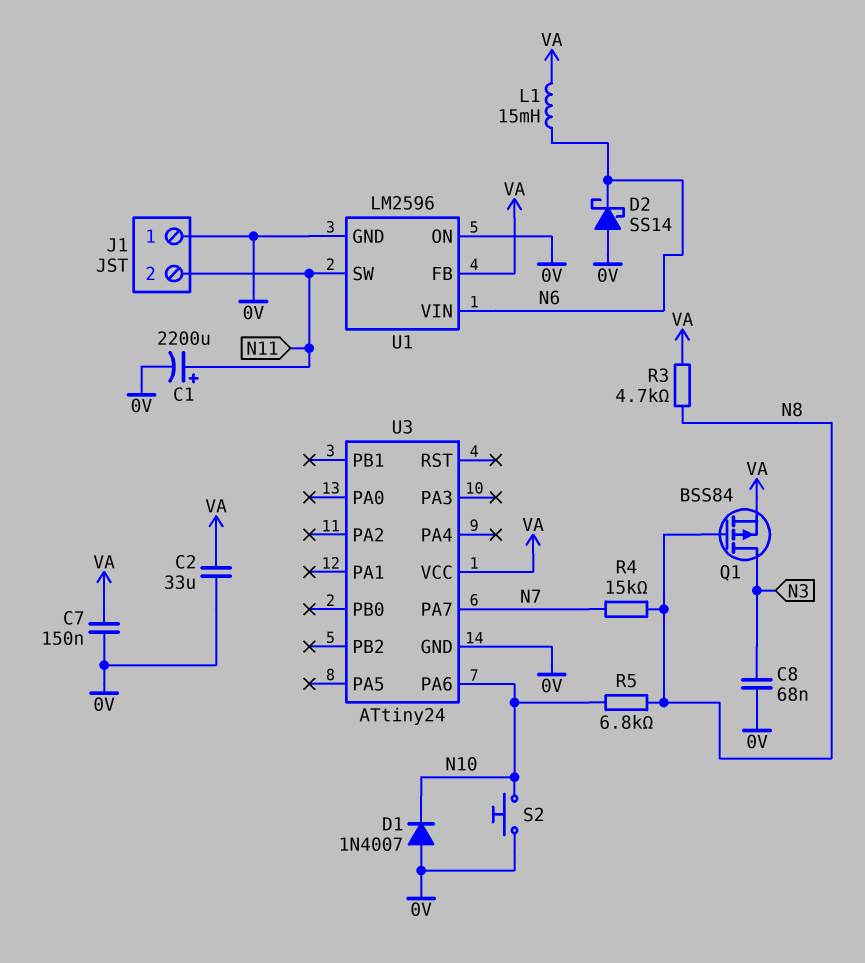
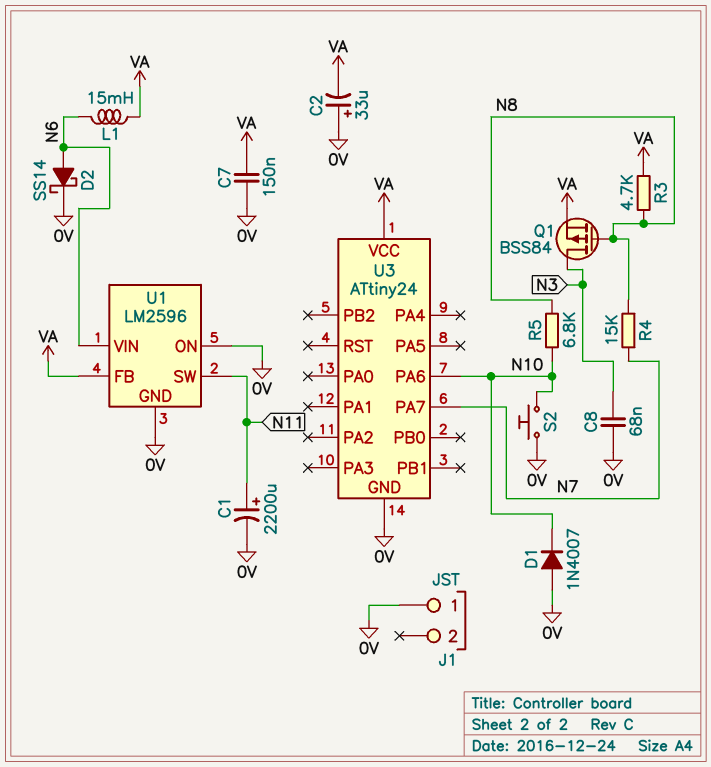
C2: 33uF (0V, VA) -> 33uF (plus 0V, minus VA)
D2: schottky SS14 (A 0V, K N6) -> schottky SS14 (A N6, K 0V)
J1 pin 2: N11 -> none

